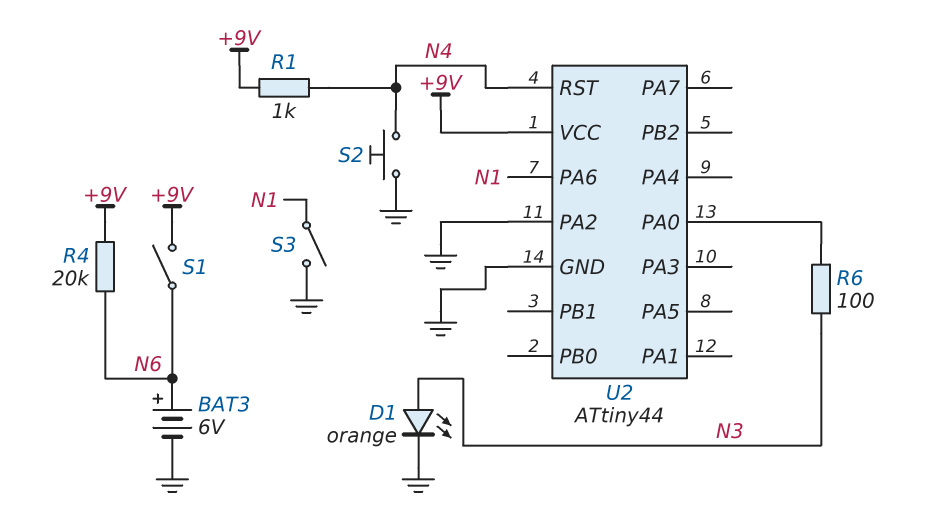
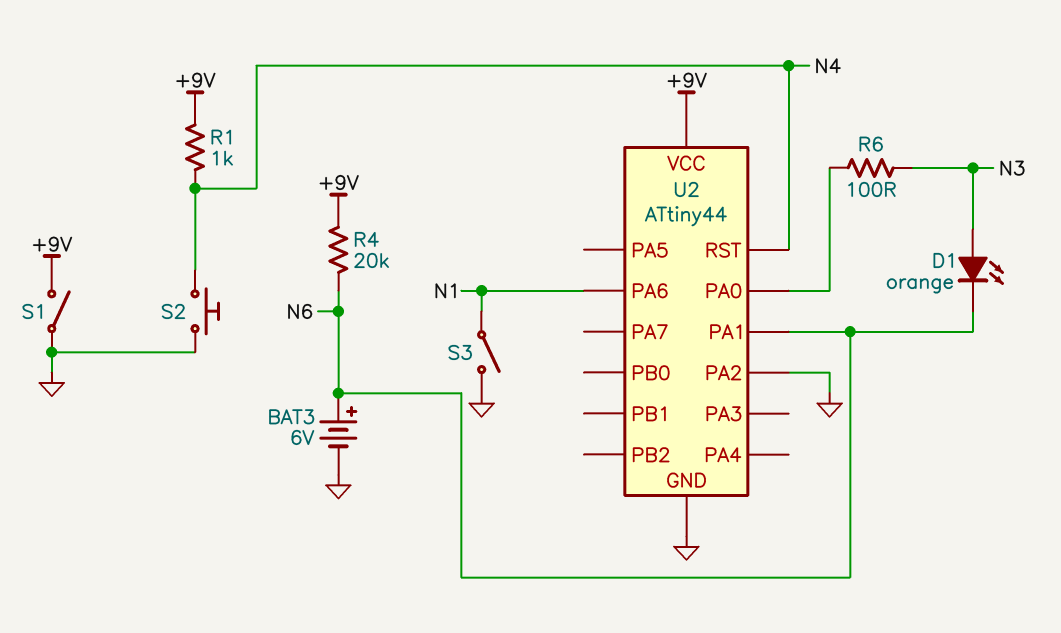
D1: LED orange (A N3, K GND) -> LED orange (A N3, K N6)
S1: switch (+9V, N6) -> switch (+9V, GND)
U2 pin PA1: none -> N6

